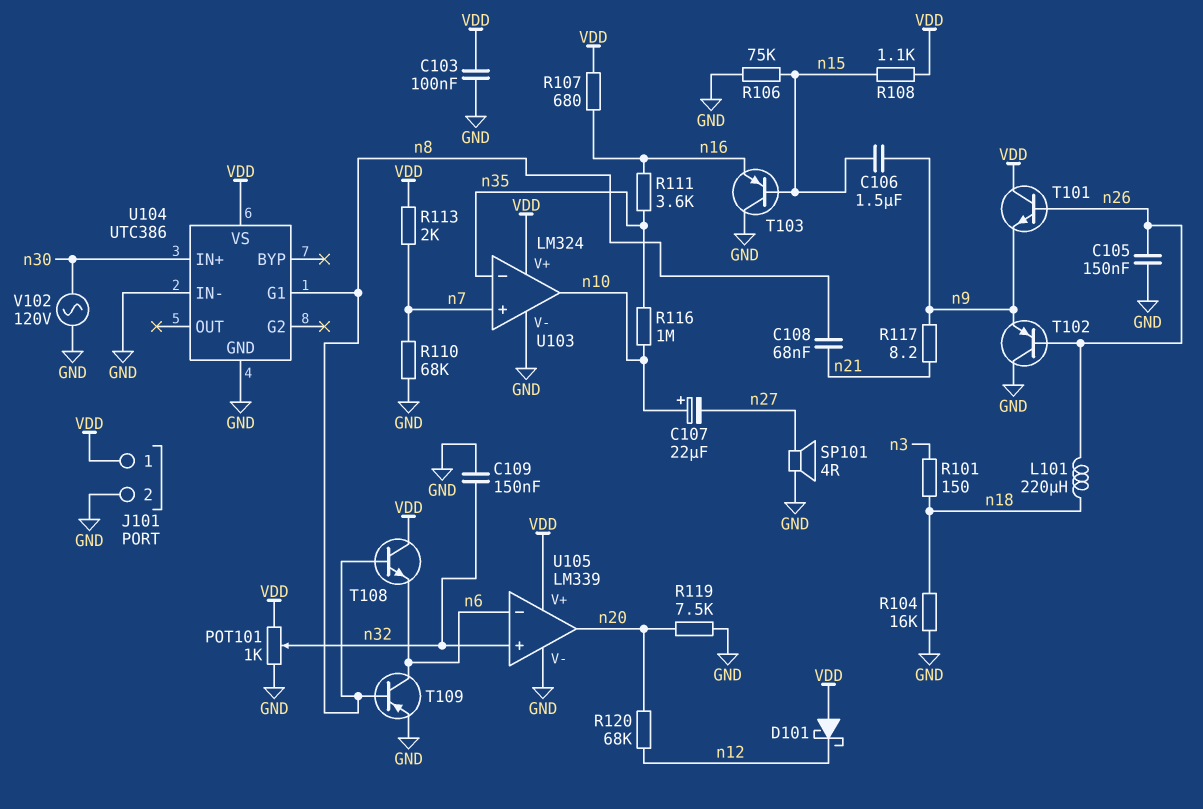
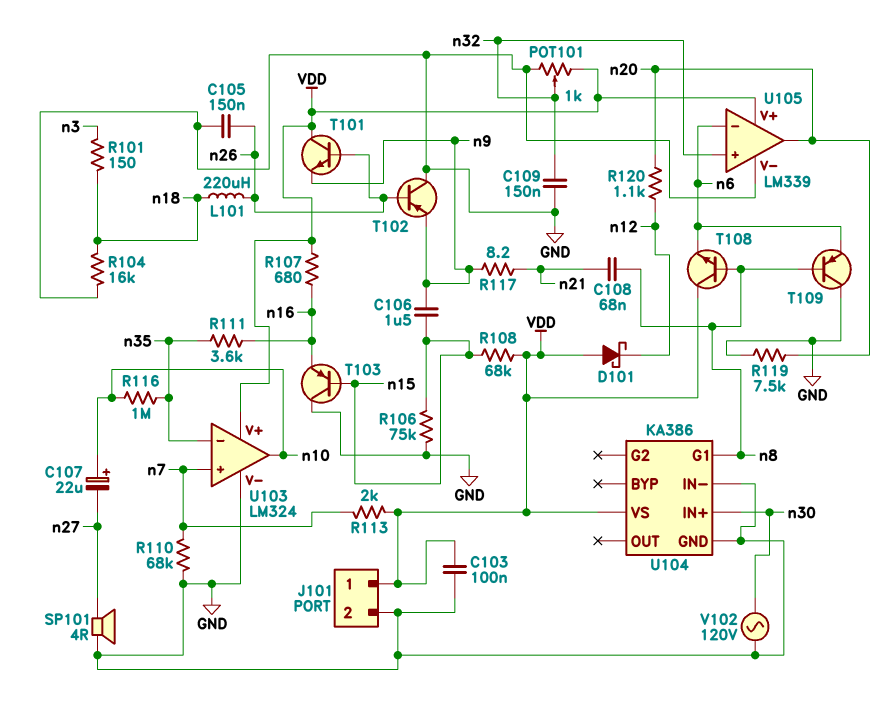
R108: 1.1k (VDD, n15) -> 68k (VDD, n15)
R120: 68k (n12, n20) -> 1.1k (n12, n20)
T109: PNP (B n8, C n6, E GND) -> PNP (B n8, C GND, E n6)
U104: UTC386 -> KA386

